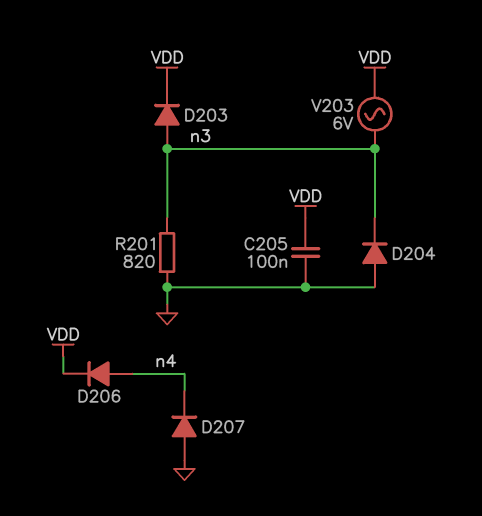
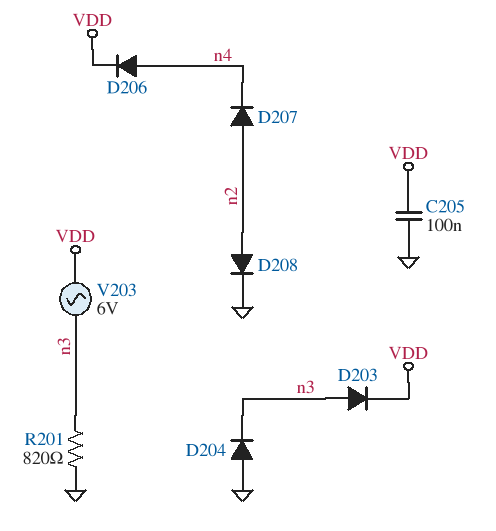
D207: diode (A GND, K n4) -> diode (A n2, K n4)
D208: none -> diode (A n2, K GND)

